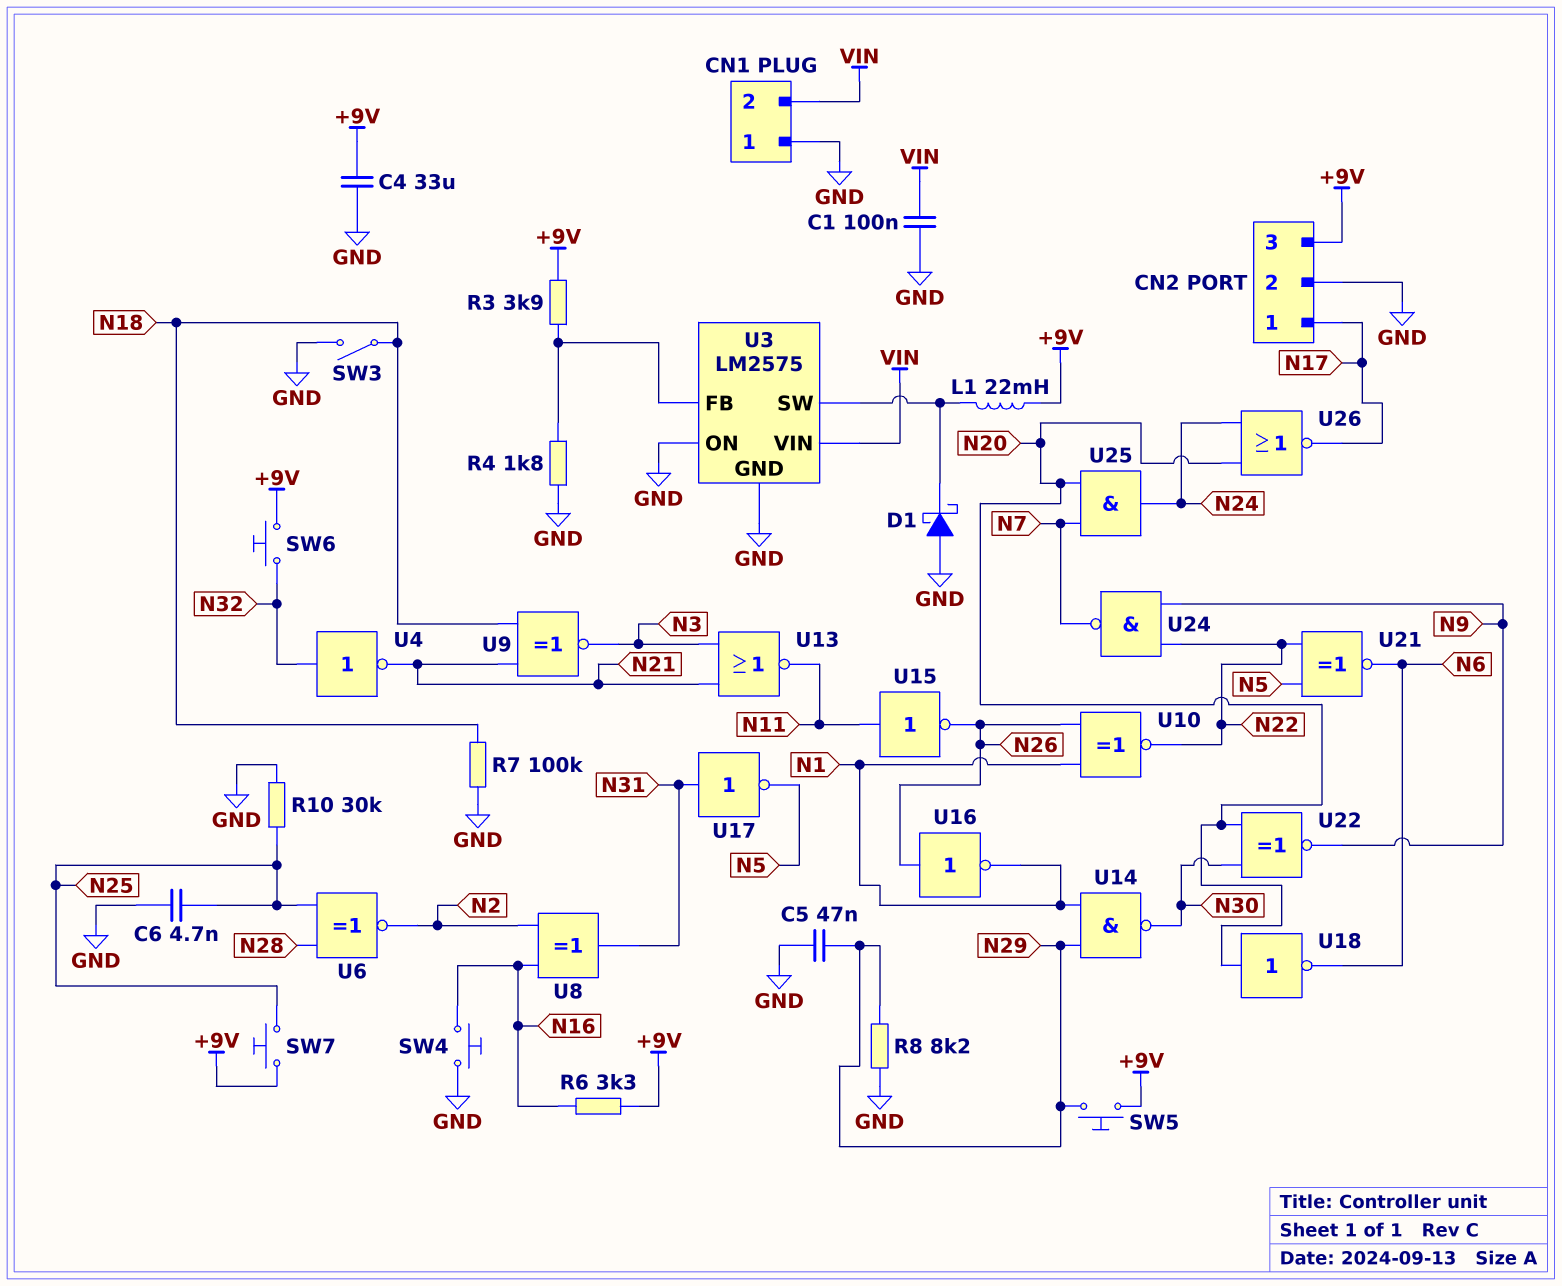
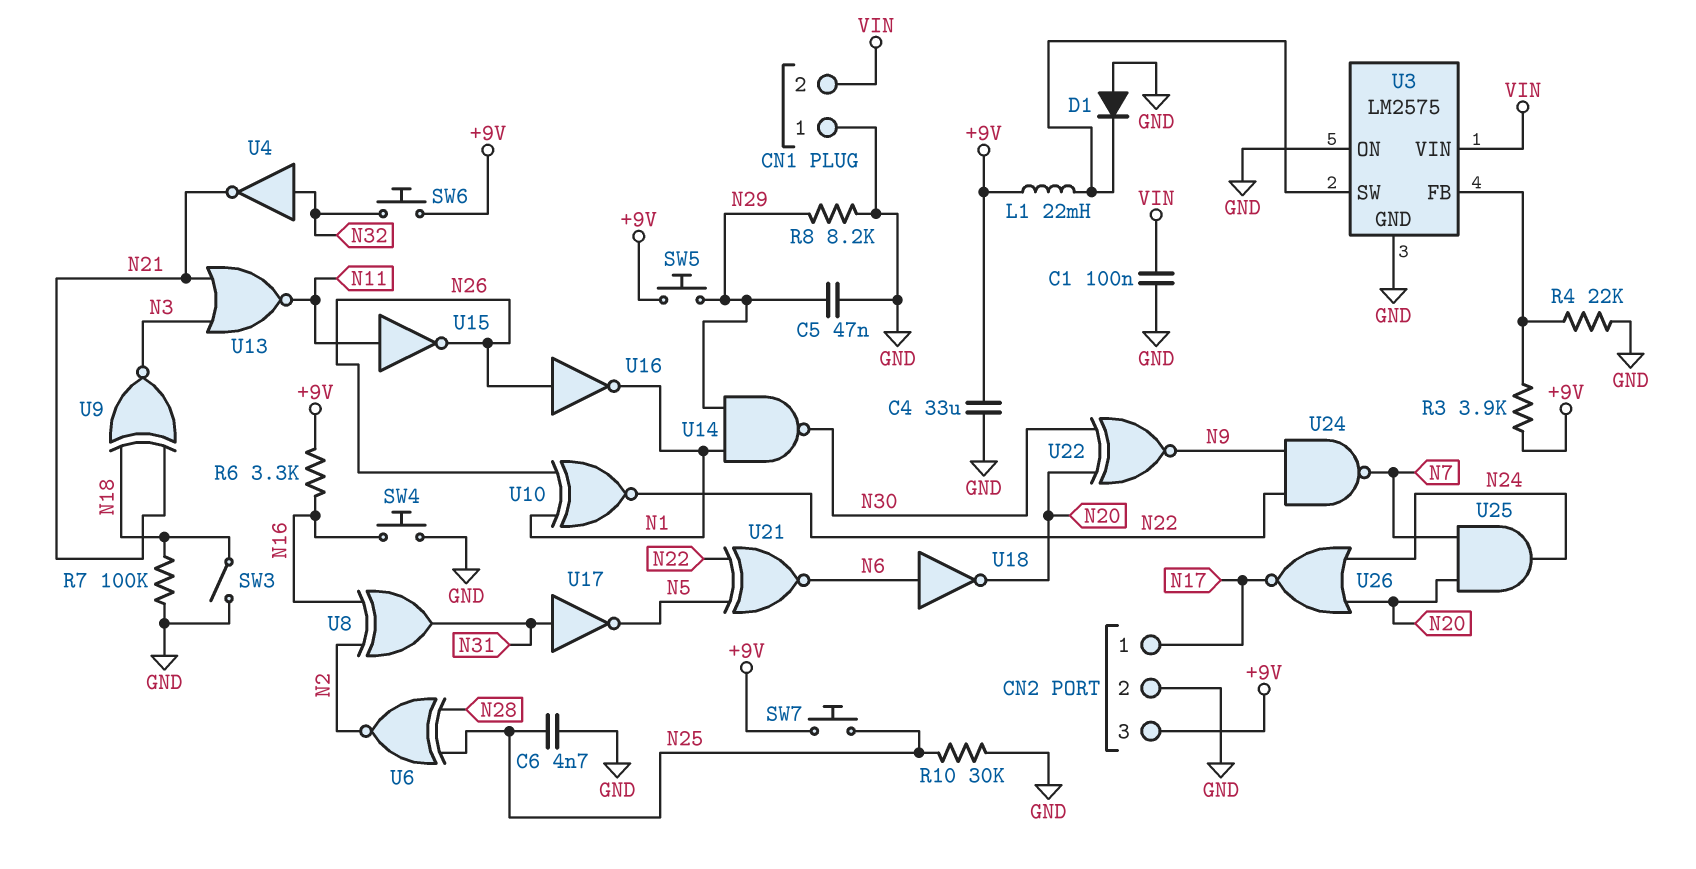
D1: schottky (A GND, K U3/SW) -> diode (A GND, K U3/SW)
R4: 1.8k (GND, U3/FB) -> 22k (GND, U3/FB)
U18: NOT (in N20, out N6) -> NOT (in N6, out N20)

